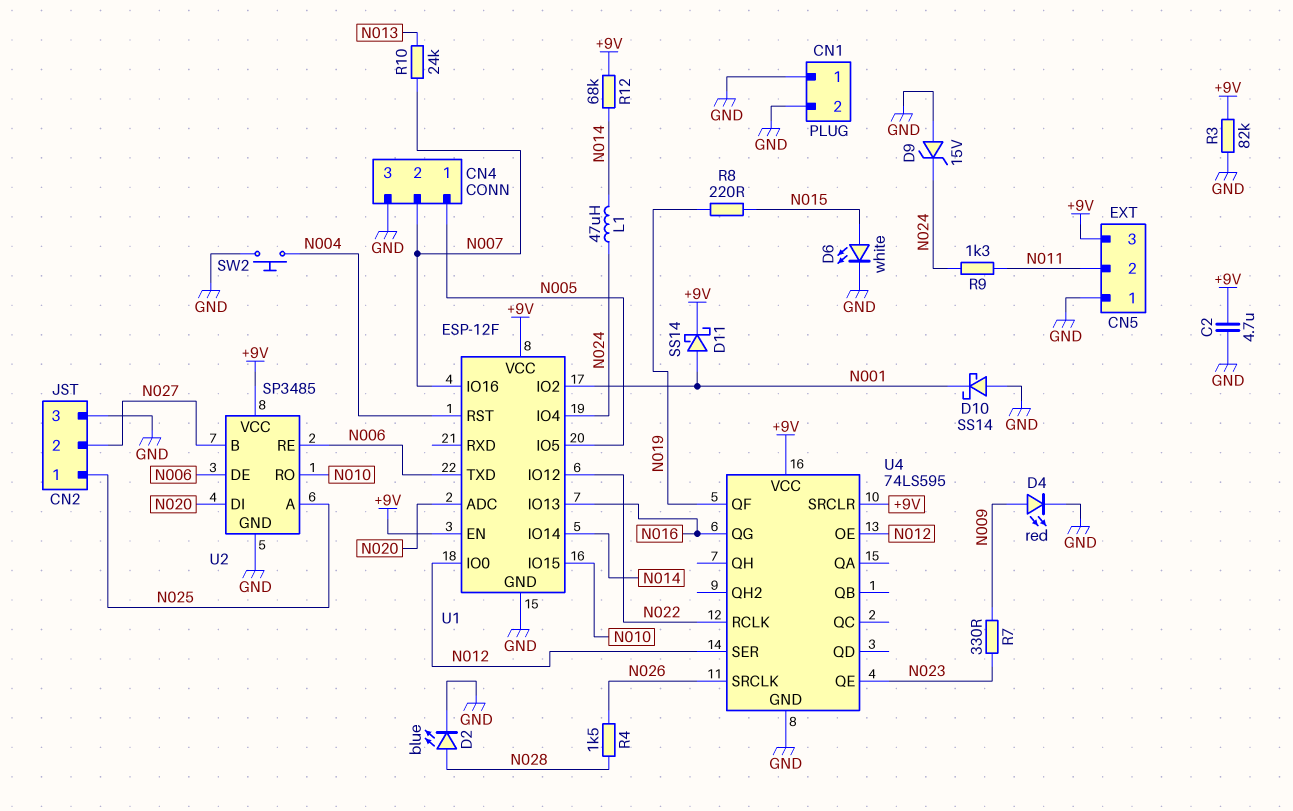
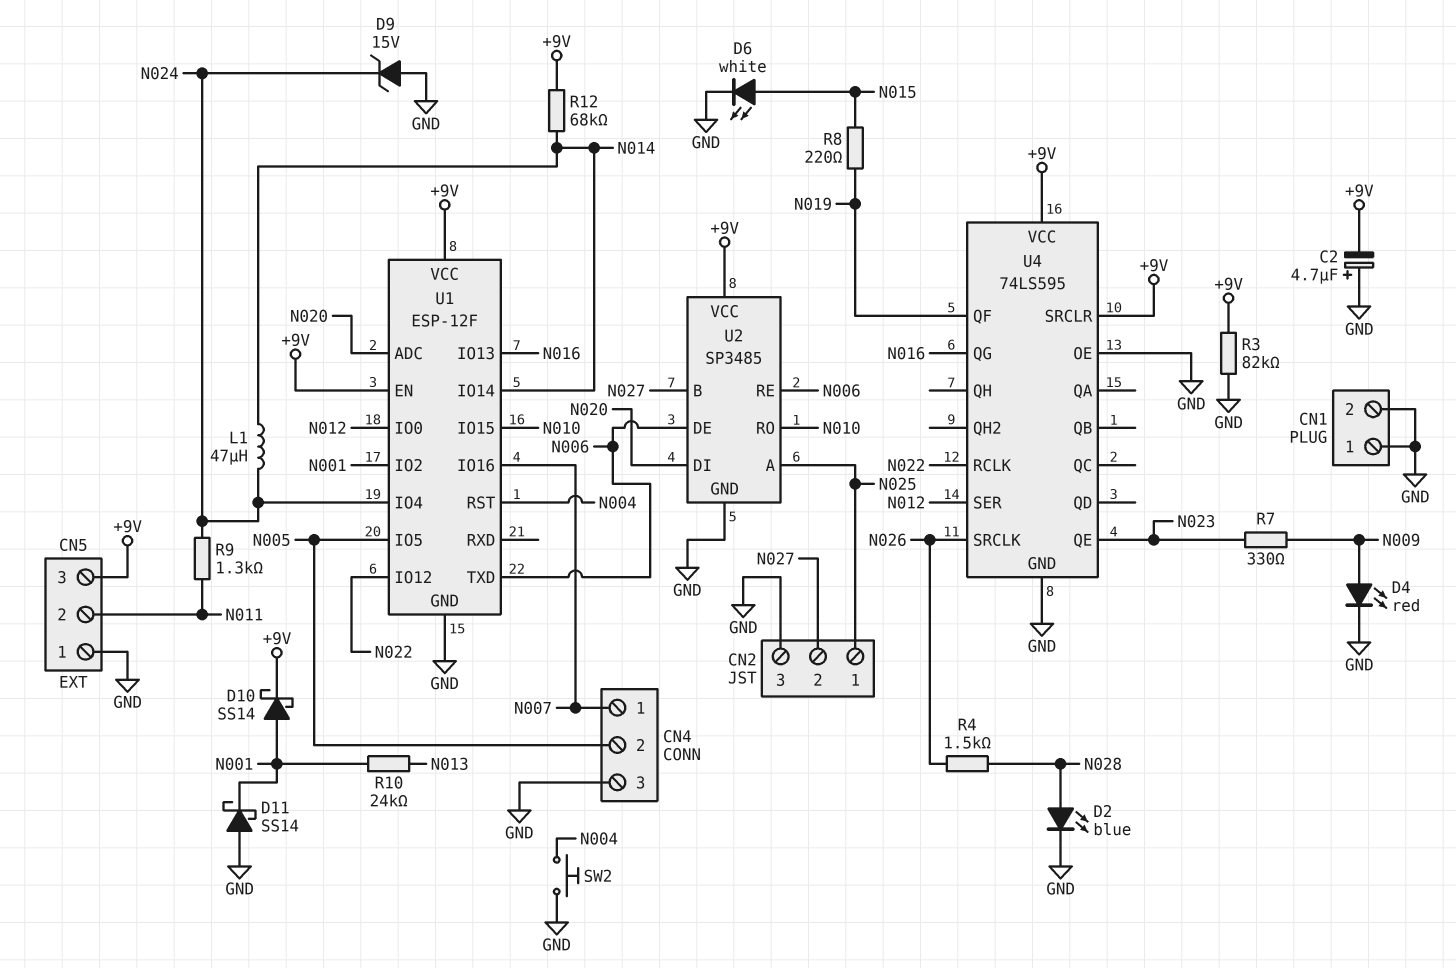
C2: 4.7uF (+9V, GND) -> 4.7uF (plus GND, minus +9V)
CN4 pin 1: N005 -> N007
CN4 pin 2: N007 -> N005
D10: schottky SS14 (A GND, K N001) -> schottky SS14 (A N001, K +9V)
D11: schottky SS14 (A N001, K +9V) -> schottky SS14 (A GND, K N001)
R10: 24k (N007, N013) -> 24k (N001, N013)
U4 pin OE: N012 -> GND

